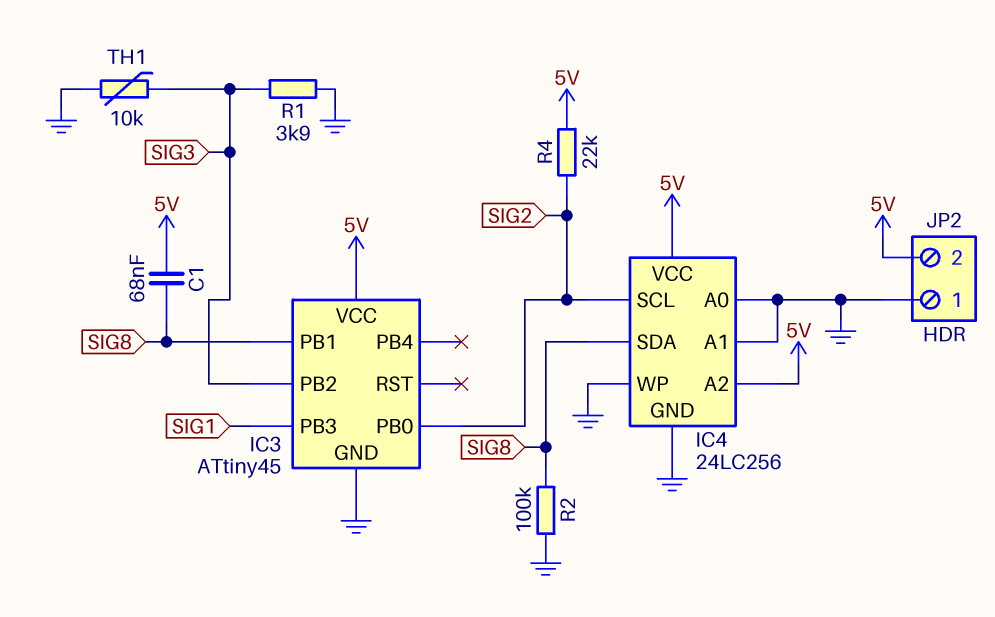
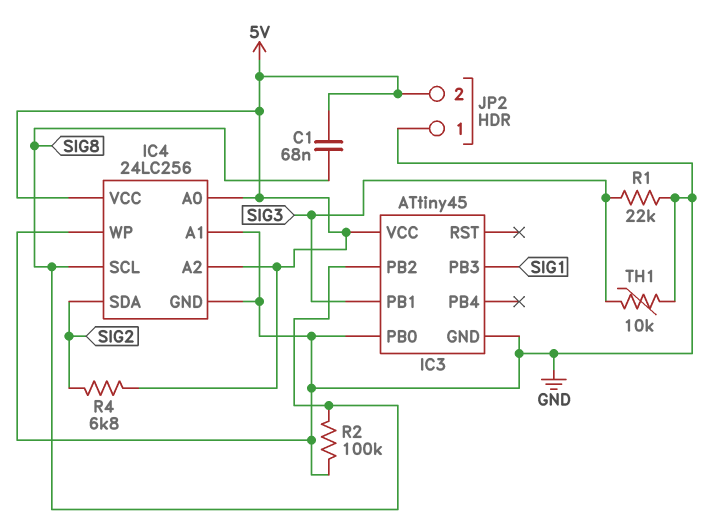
IC3 pin PB0: SIG2 -> GND
IC3 pin PB1: SIG8 -> SIG3
IC3 pin PB2: SIG3 -> SIG8
IC4 pin A0: GND -> 5V
IC4 pin SCL: SIG2 -> SIG8
IC4 pin SDA: SIG8 -> SIG2
R1: 3.9k (GND, SIG3) -> 22k (GND, SIG3)
R4: 22k (5V, SIG2) -> 6.8k (5V, SIG2)

